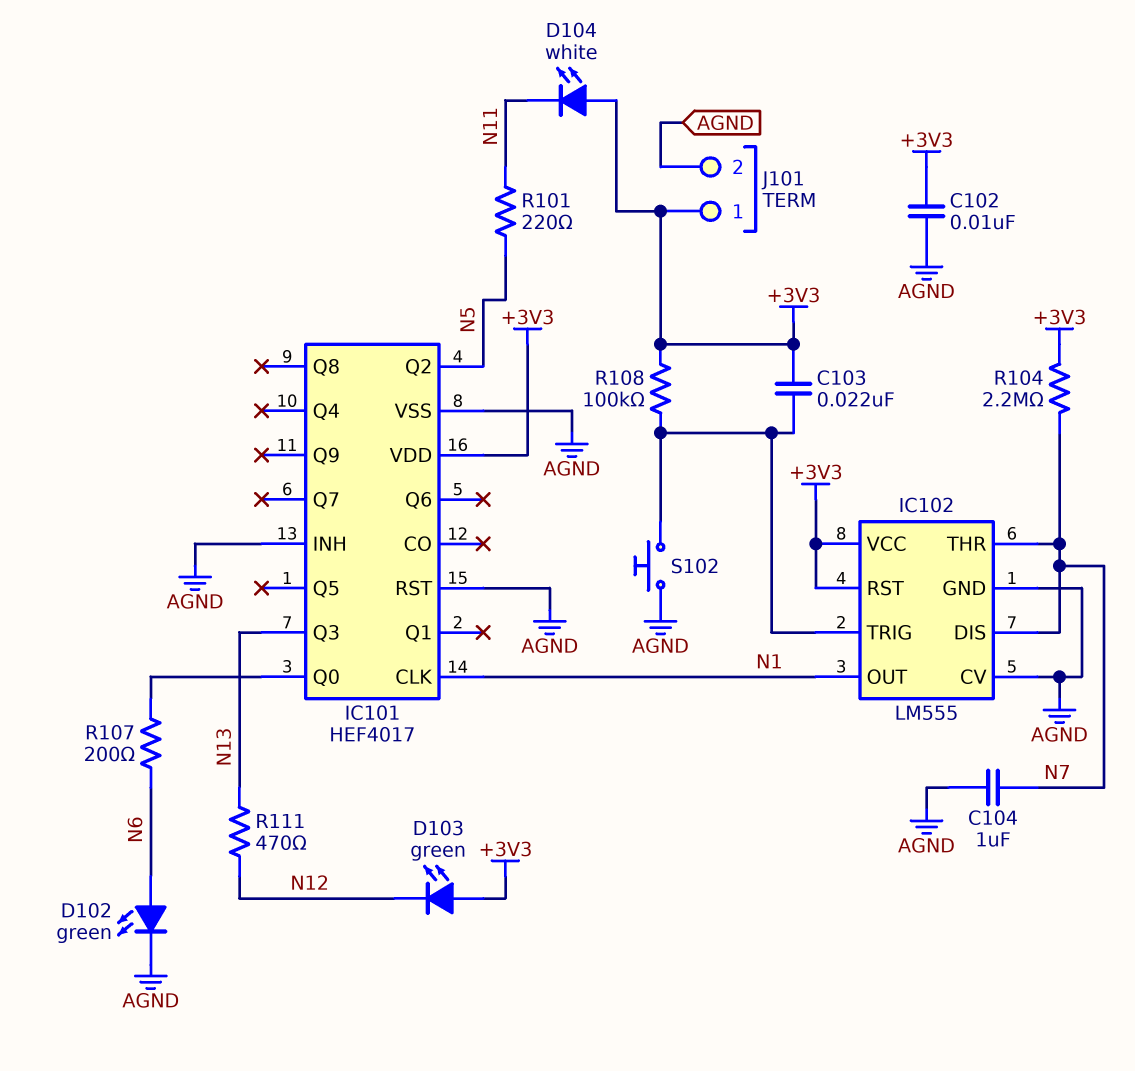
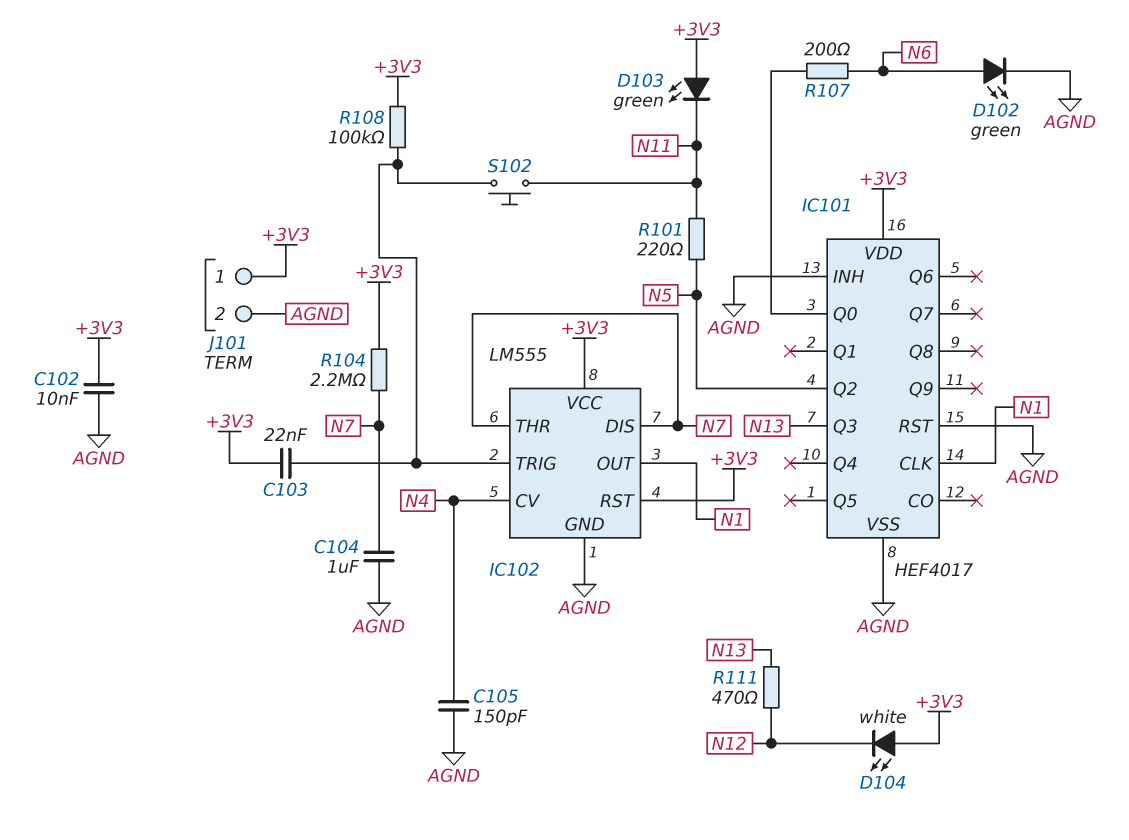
C105: none -> 150pF (AGND, N4)
D103: LED green (A +3V3, K N12) -> LED green (A +3V3, K N11)
D104: LED white (A +3V3, K N11) -> LED white (A +3V3, K N12)
IC102 pin CV: AGND -> N4
S102: button (AGND, IC102/TRIG) -> button (IC102/TRIG, N11)

